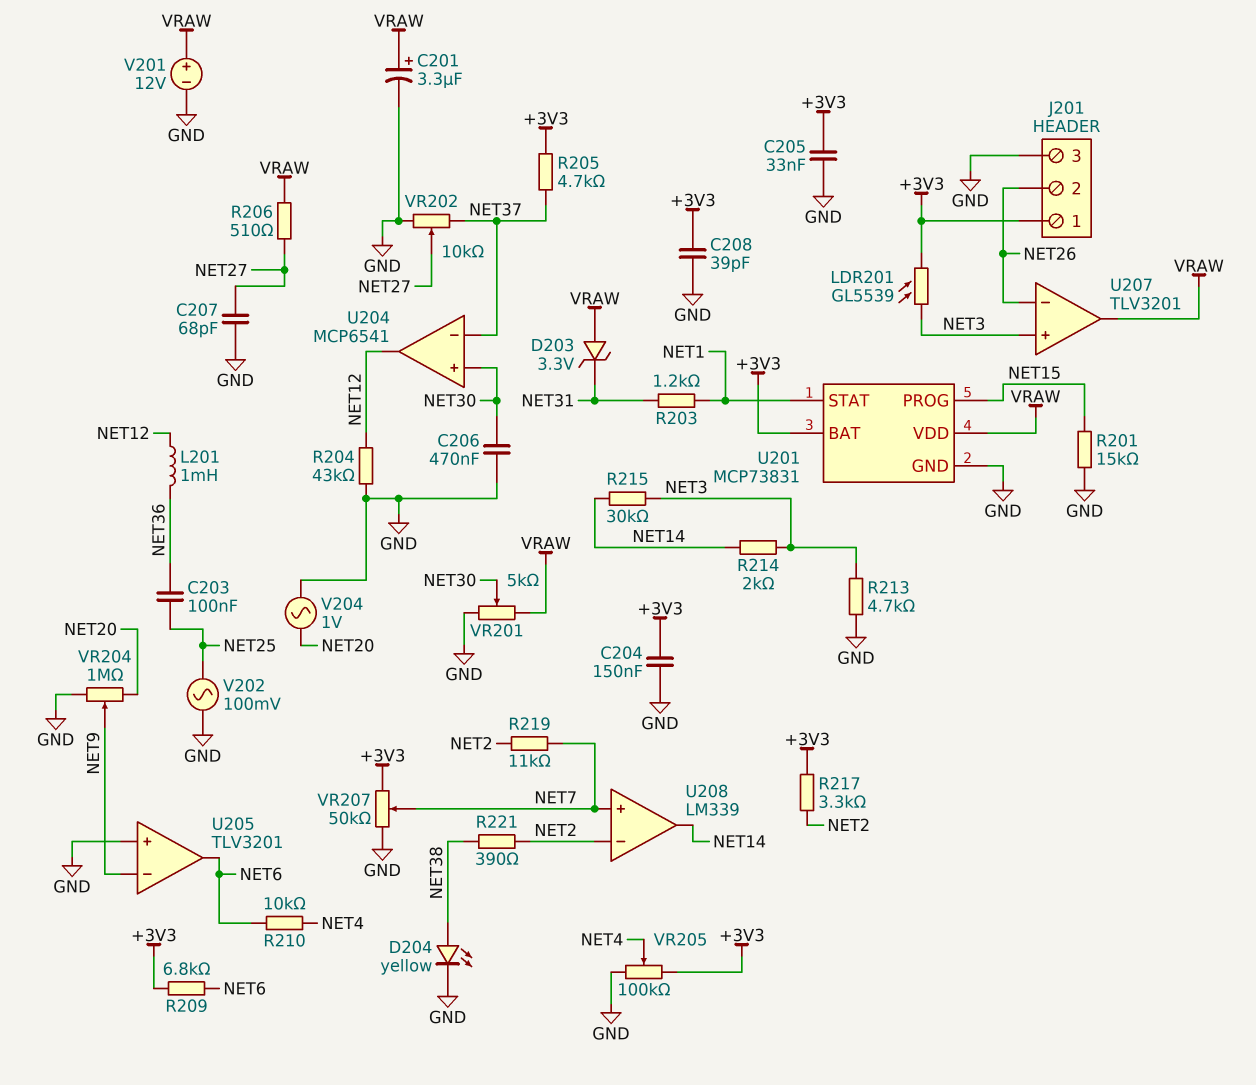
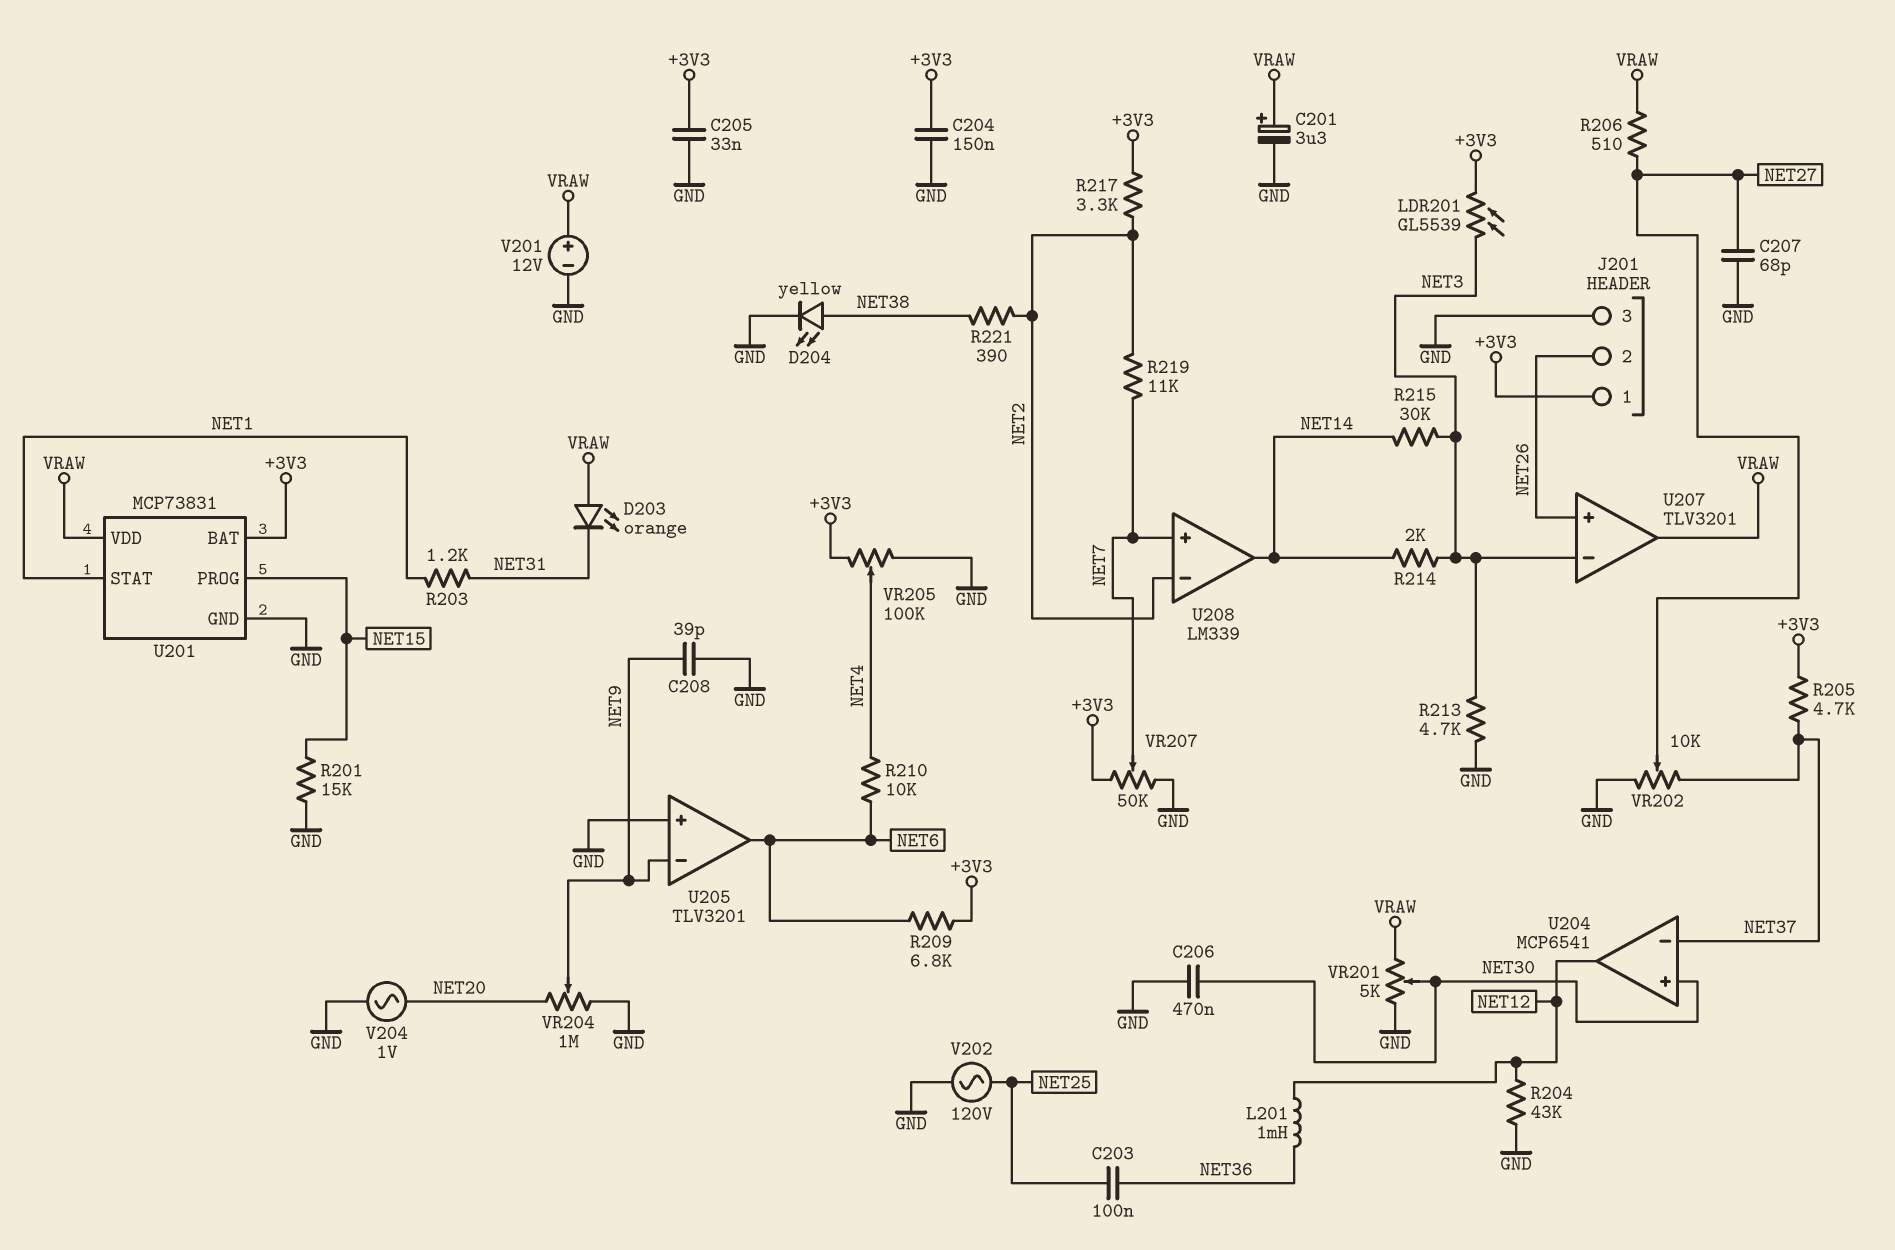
C208: 39pF (+3V3, GND) -> 39pF (GND, NET9)
D203: zener 3.3V (A VRAW, K NET31) -> LED orange (A VRAW, K NET31)
U207 pin in+: NET3 -> NET26
U207 pin in-: NET26 -> NET3
V202: AC 100mV (GND, NET25) -> AC 120V (GND, NET25)

